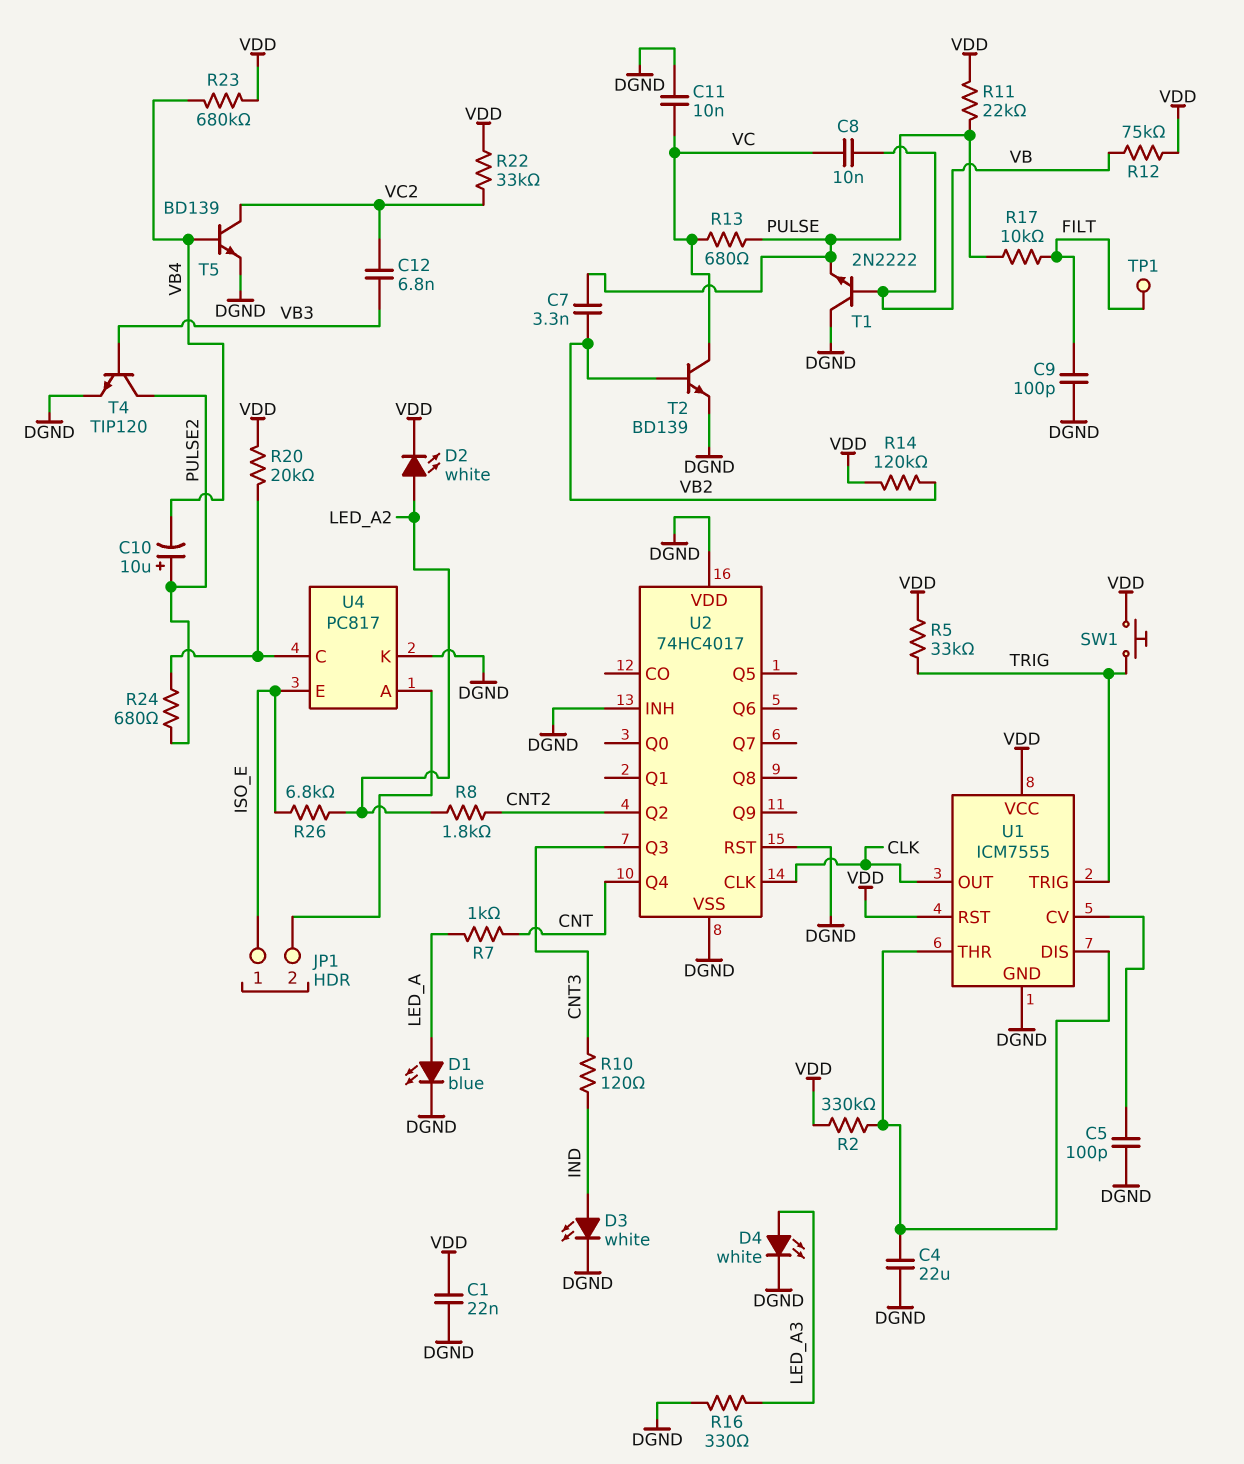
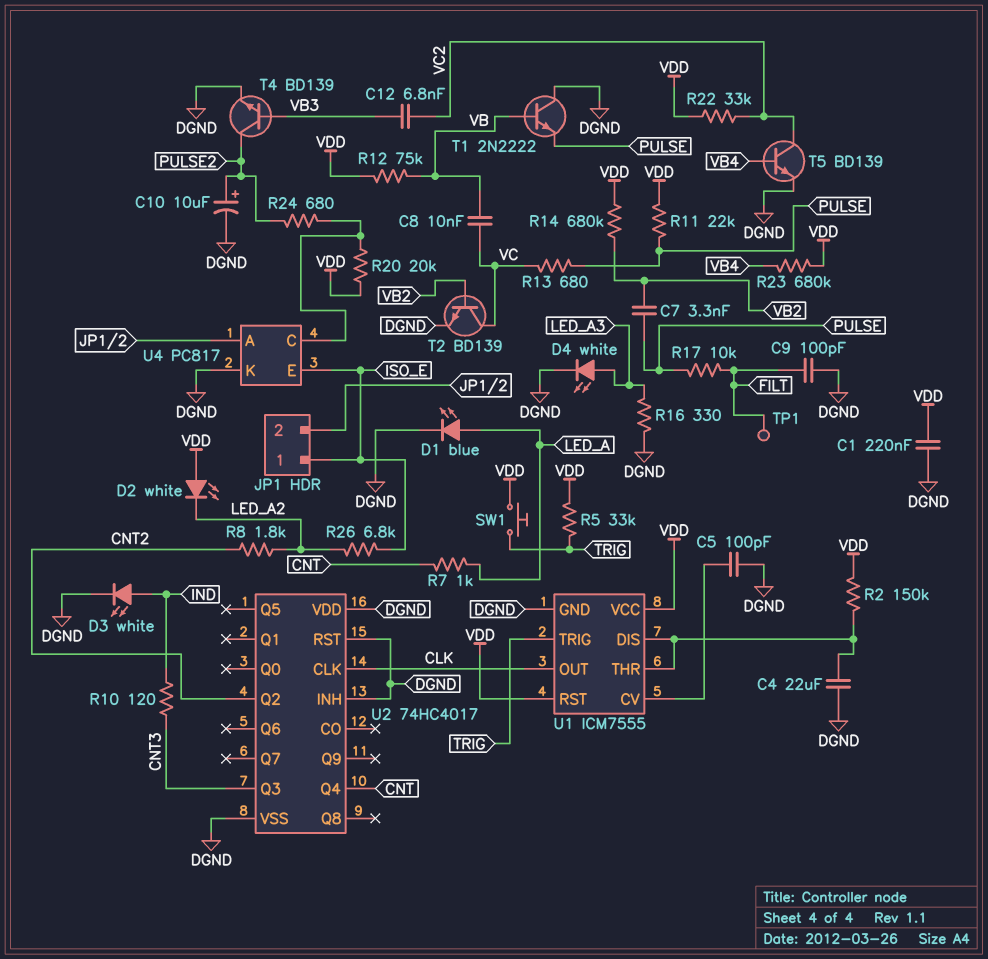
C1: 22nF (DGND, VDD) -> 220nF (DGND, VDD)
C10: 10uF (plus PULSE2, minus VB4) -> 10uF (plus PULSE2, minus DGND)
C11: 10nF (DGND, VC) -> none
D2: LED white (A LED_A2, K VDD) -> LED white (A VDD, K LED_A2)
R2: 330k (U1/DIS, VDD) -> 150k (U1/DIS, VDD)
R14: 120k (VB2, VDD) -> 680k (VB2, VDD)
T4: NPN TIP120 (B VB3, C PULSE2, E DGND) -> NPN BD139 (B VB3, C PULSE2, E DGND)

